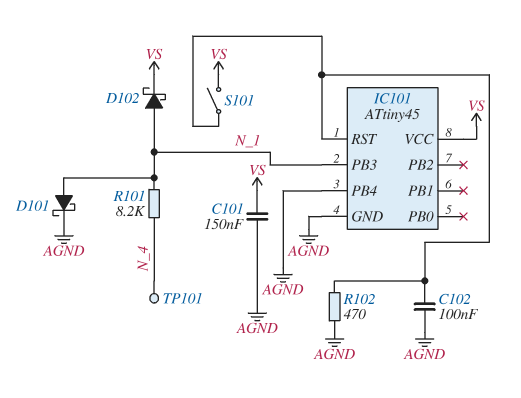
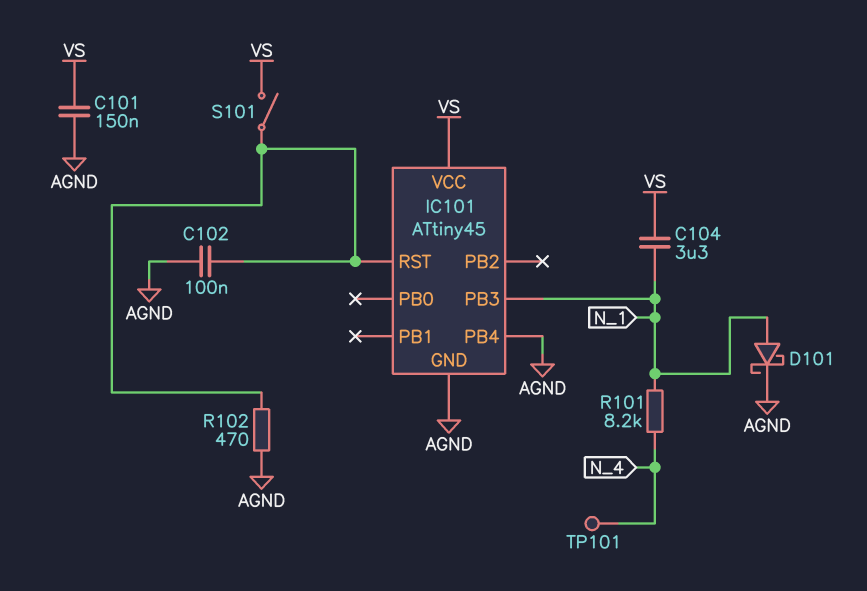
C104: none -> 3.3uF (N_1, VS)
D102: schottky (A N_1, K VS) -> none

